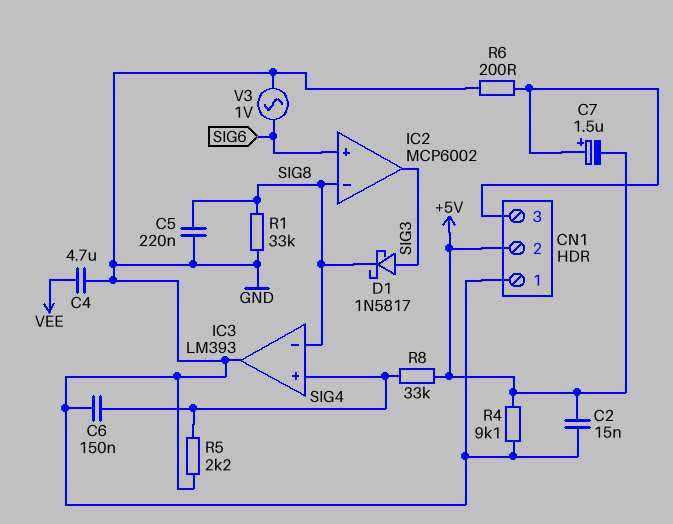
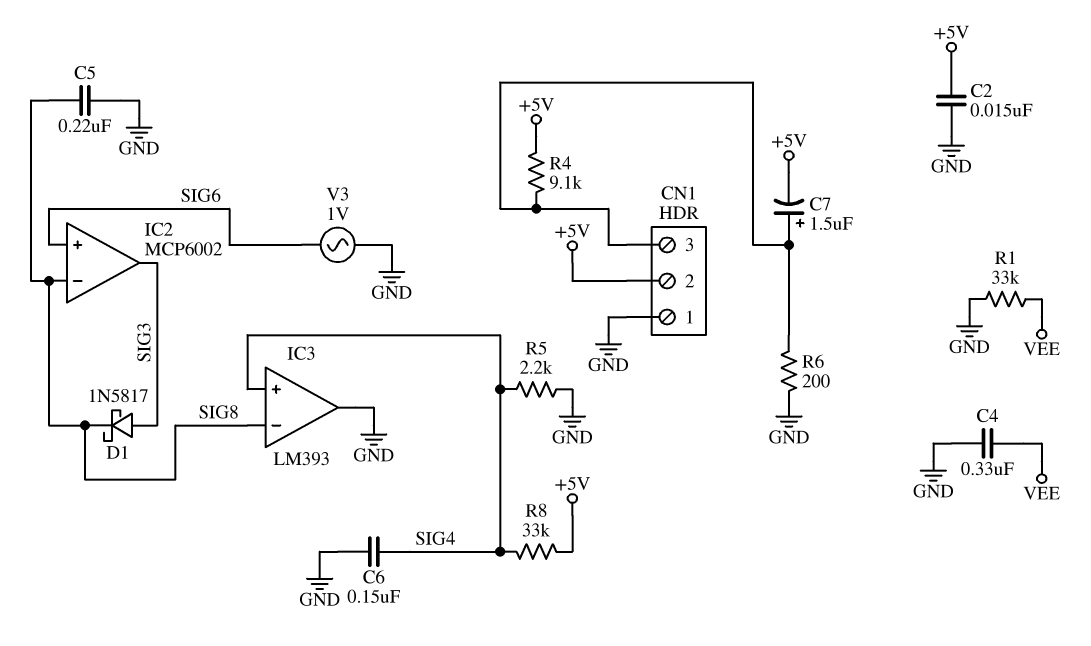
C4: 4.7uF (GND, VEE) -> 330nF (GND, VEE)
R1: 33k (GND, SIG8) -> 33k (GND, VEE)
R4: 9.1k (+5V, GND) -> 9.1k (+5V, CN1/3)

